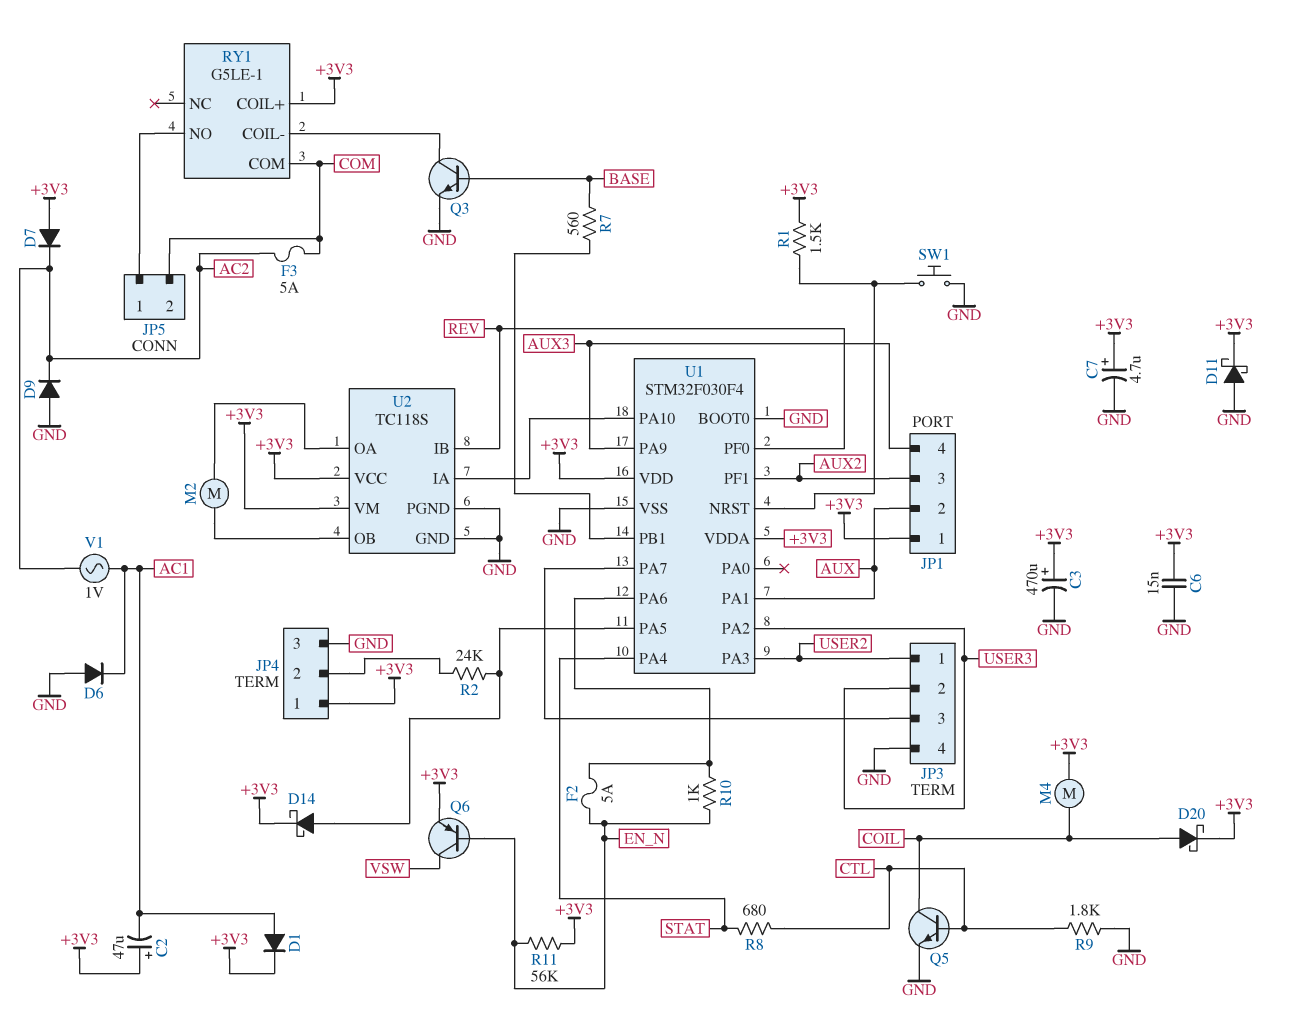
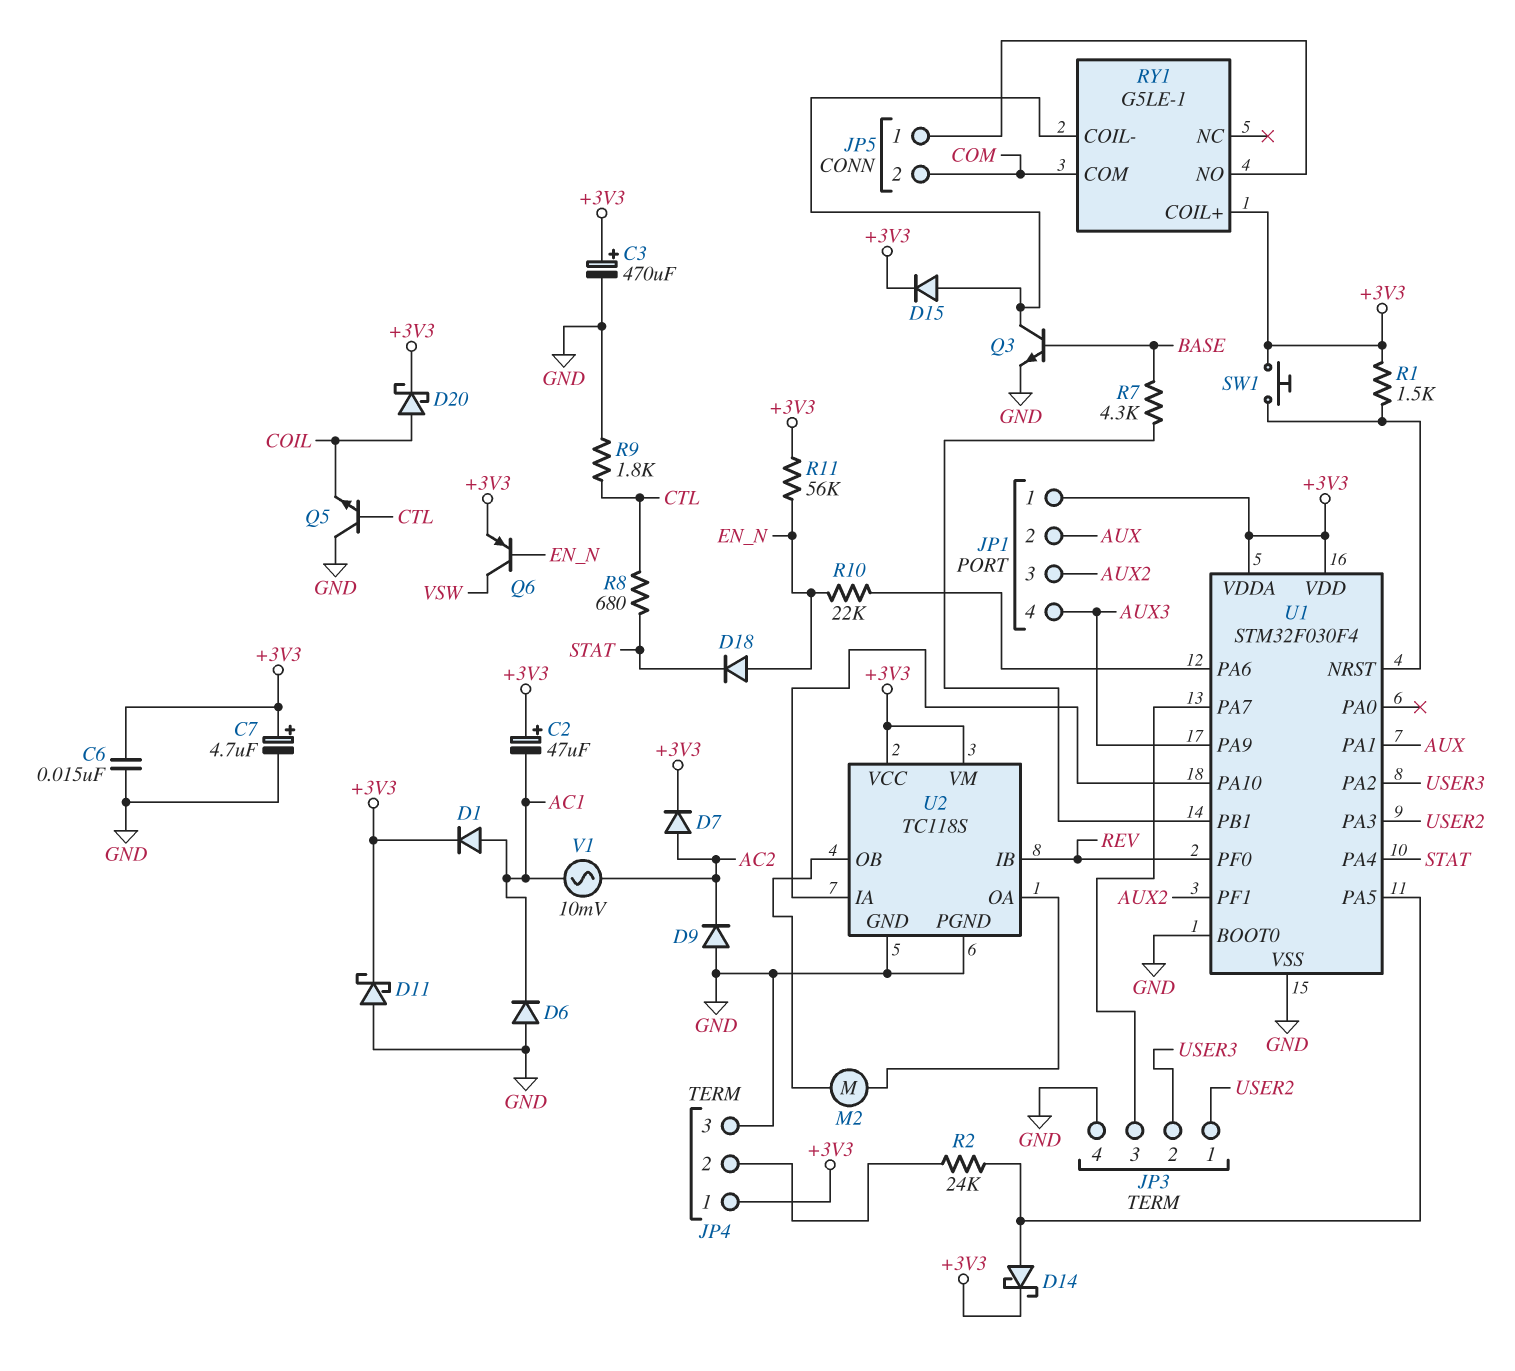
D7: diode (A +3V3, K AC2) -> diode (A AC2, K +3V3)
D15: none -> diode (A RY1/COIL-, K +3V3)
D18: none -> diode (A EN_N, K STAT)
F2: 5A (EN_N, U1/PA6) -> none
F3: 5A (AC2, COM) -> none
M4: motor (+3V3, COIL) -> none
Q5: NPN (B CTL, C COIL, E GND) -> NPN (B CTL, C GND, E COIL)
R7: 560 (BASE, U1/PB1) -> 4.3k (BASE, U1/PB1)
R10: 1k (EN_N, U1/PA6) -> 22k (EN_N, U1/PA6)
SW1: button (GND, U1/NRST) -> button (+3V3, U1/NRST)
V1: AC 1V (AC1, AC2) -> AC 10mV (AC1, AC2)

